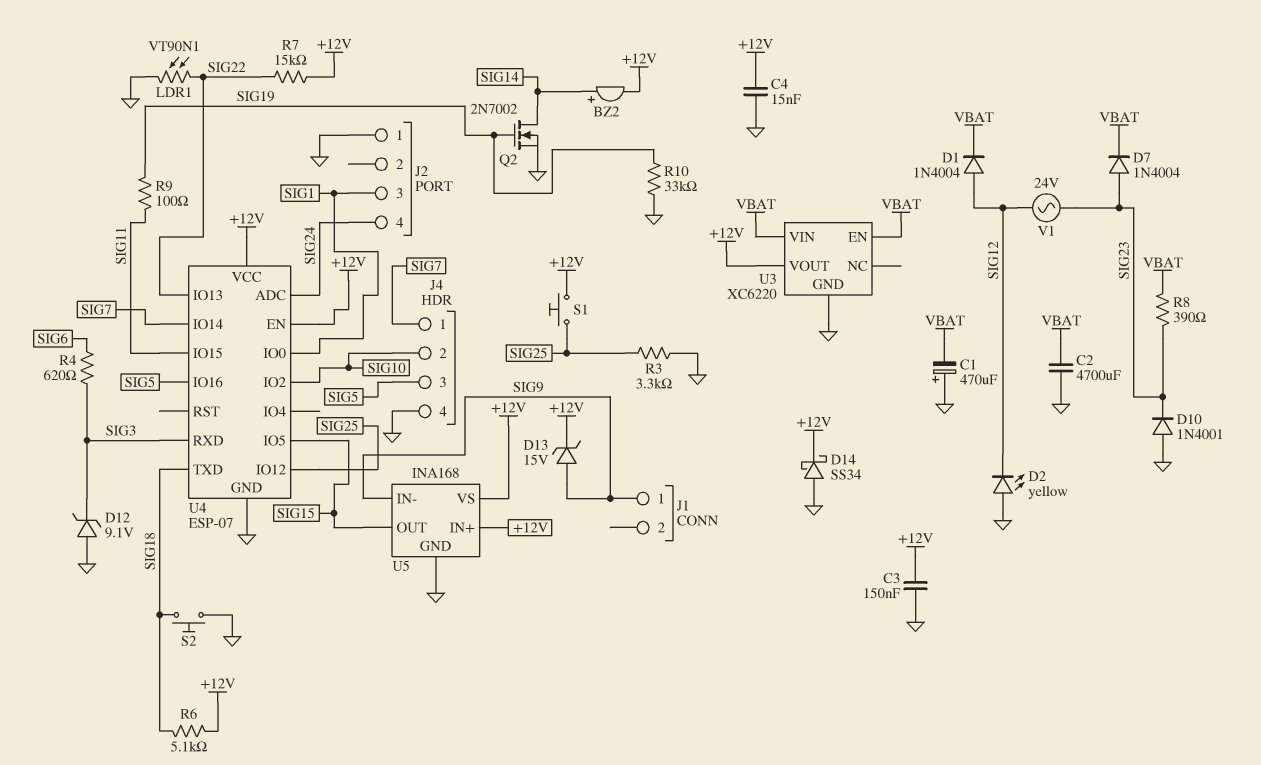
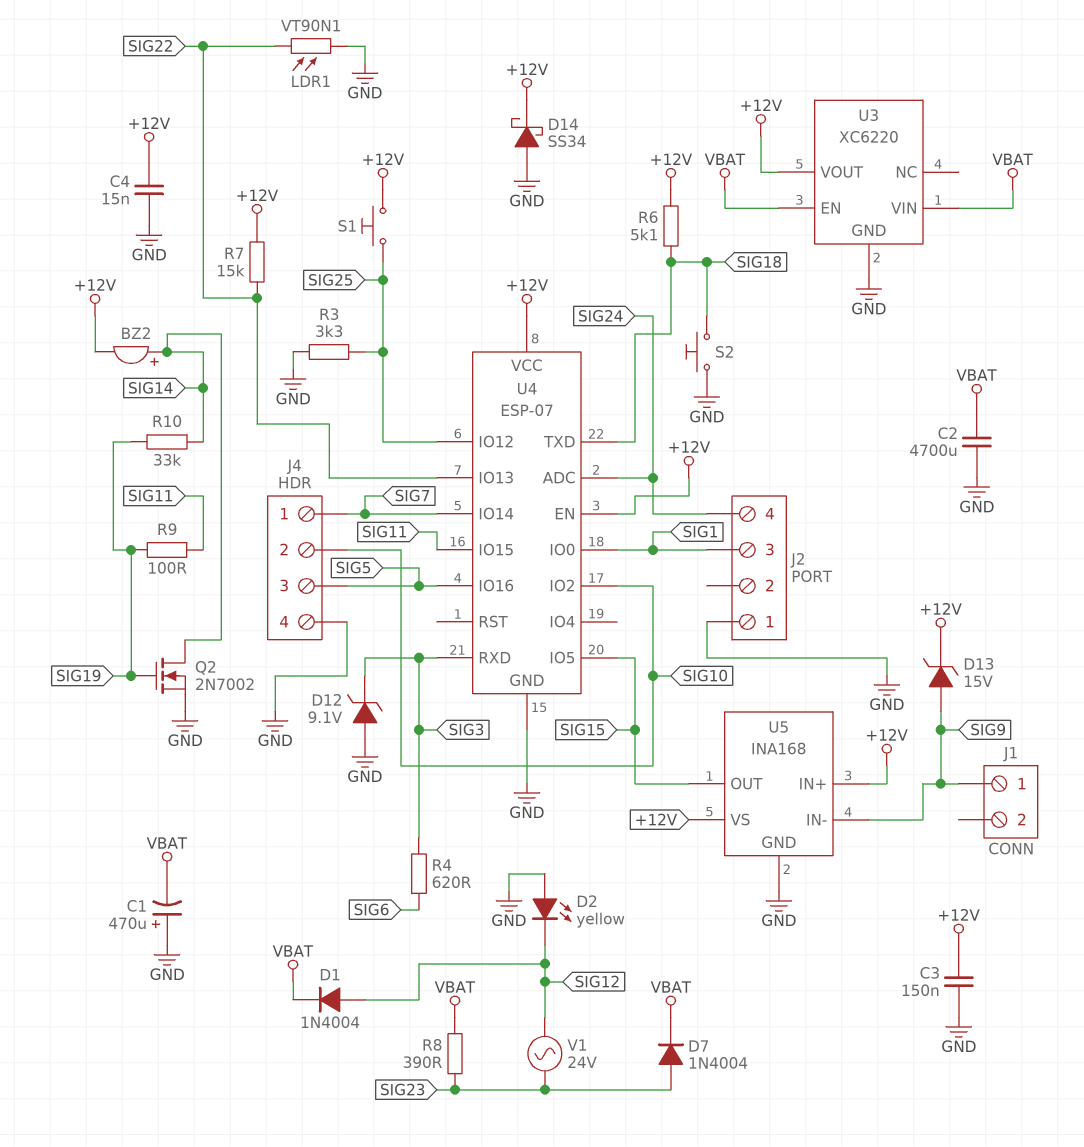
D10: diode 1N4001 (A GND, K SIG23) -> none
R10: 33k (GND, SIG19) -> 33k (SIG14, SIG19)

